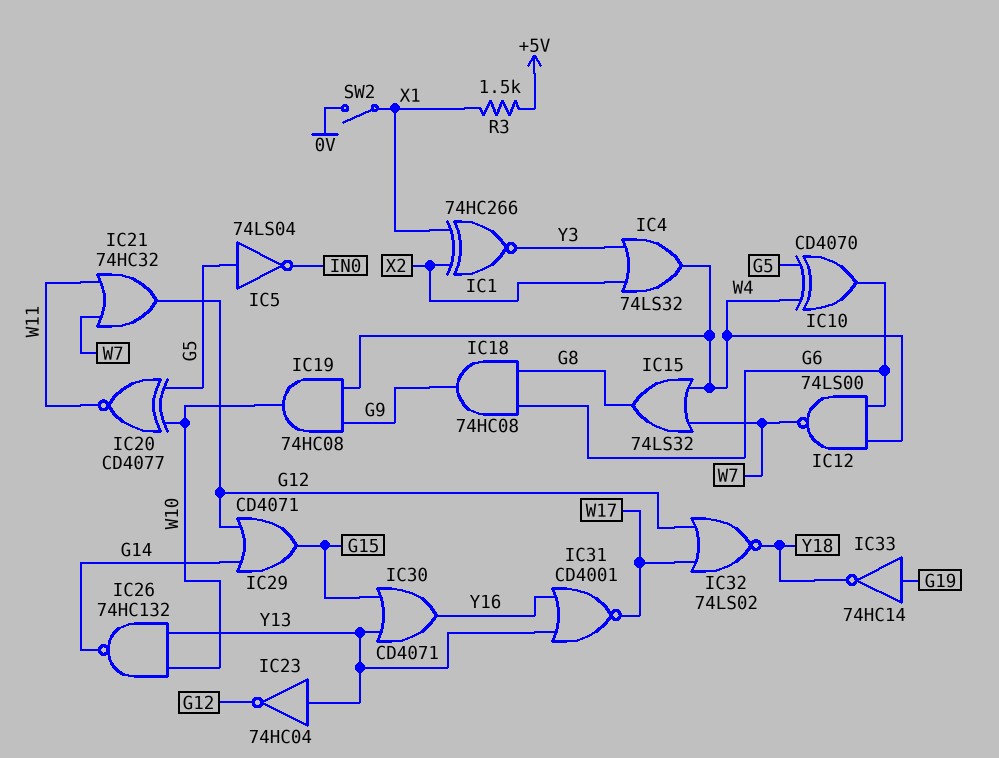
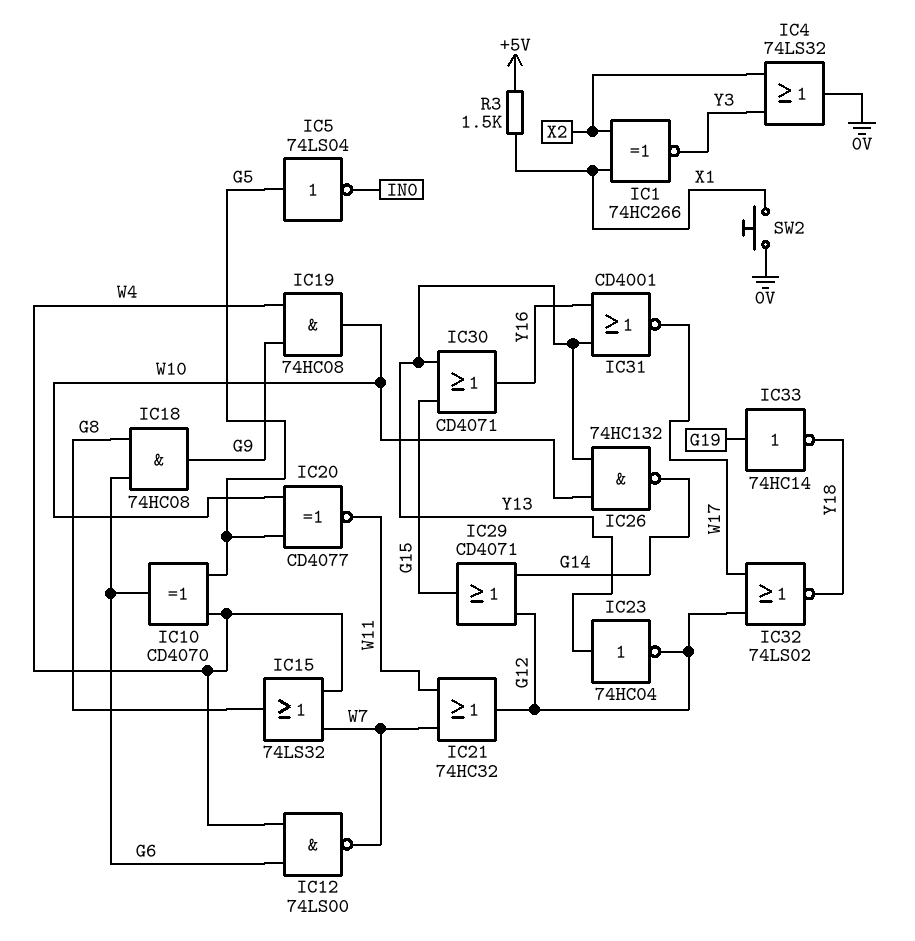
IC4: OR 74LS32 (in X2, in Y3, out W4) -> OR 74LS32 (in X2, in Y3, out 0V)
SW2: switch (0V, X1) -> button (0V, X1)

